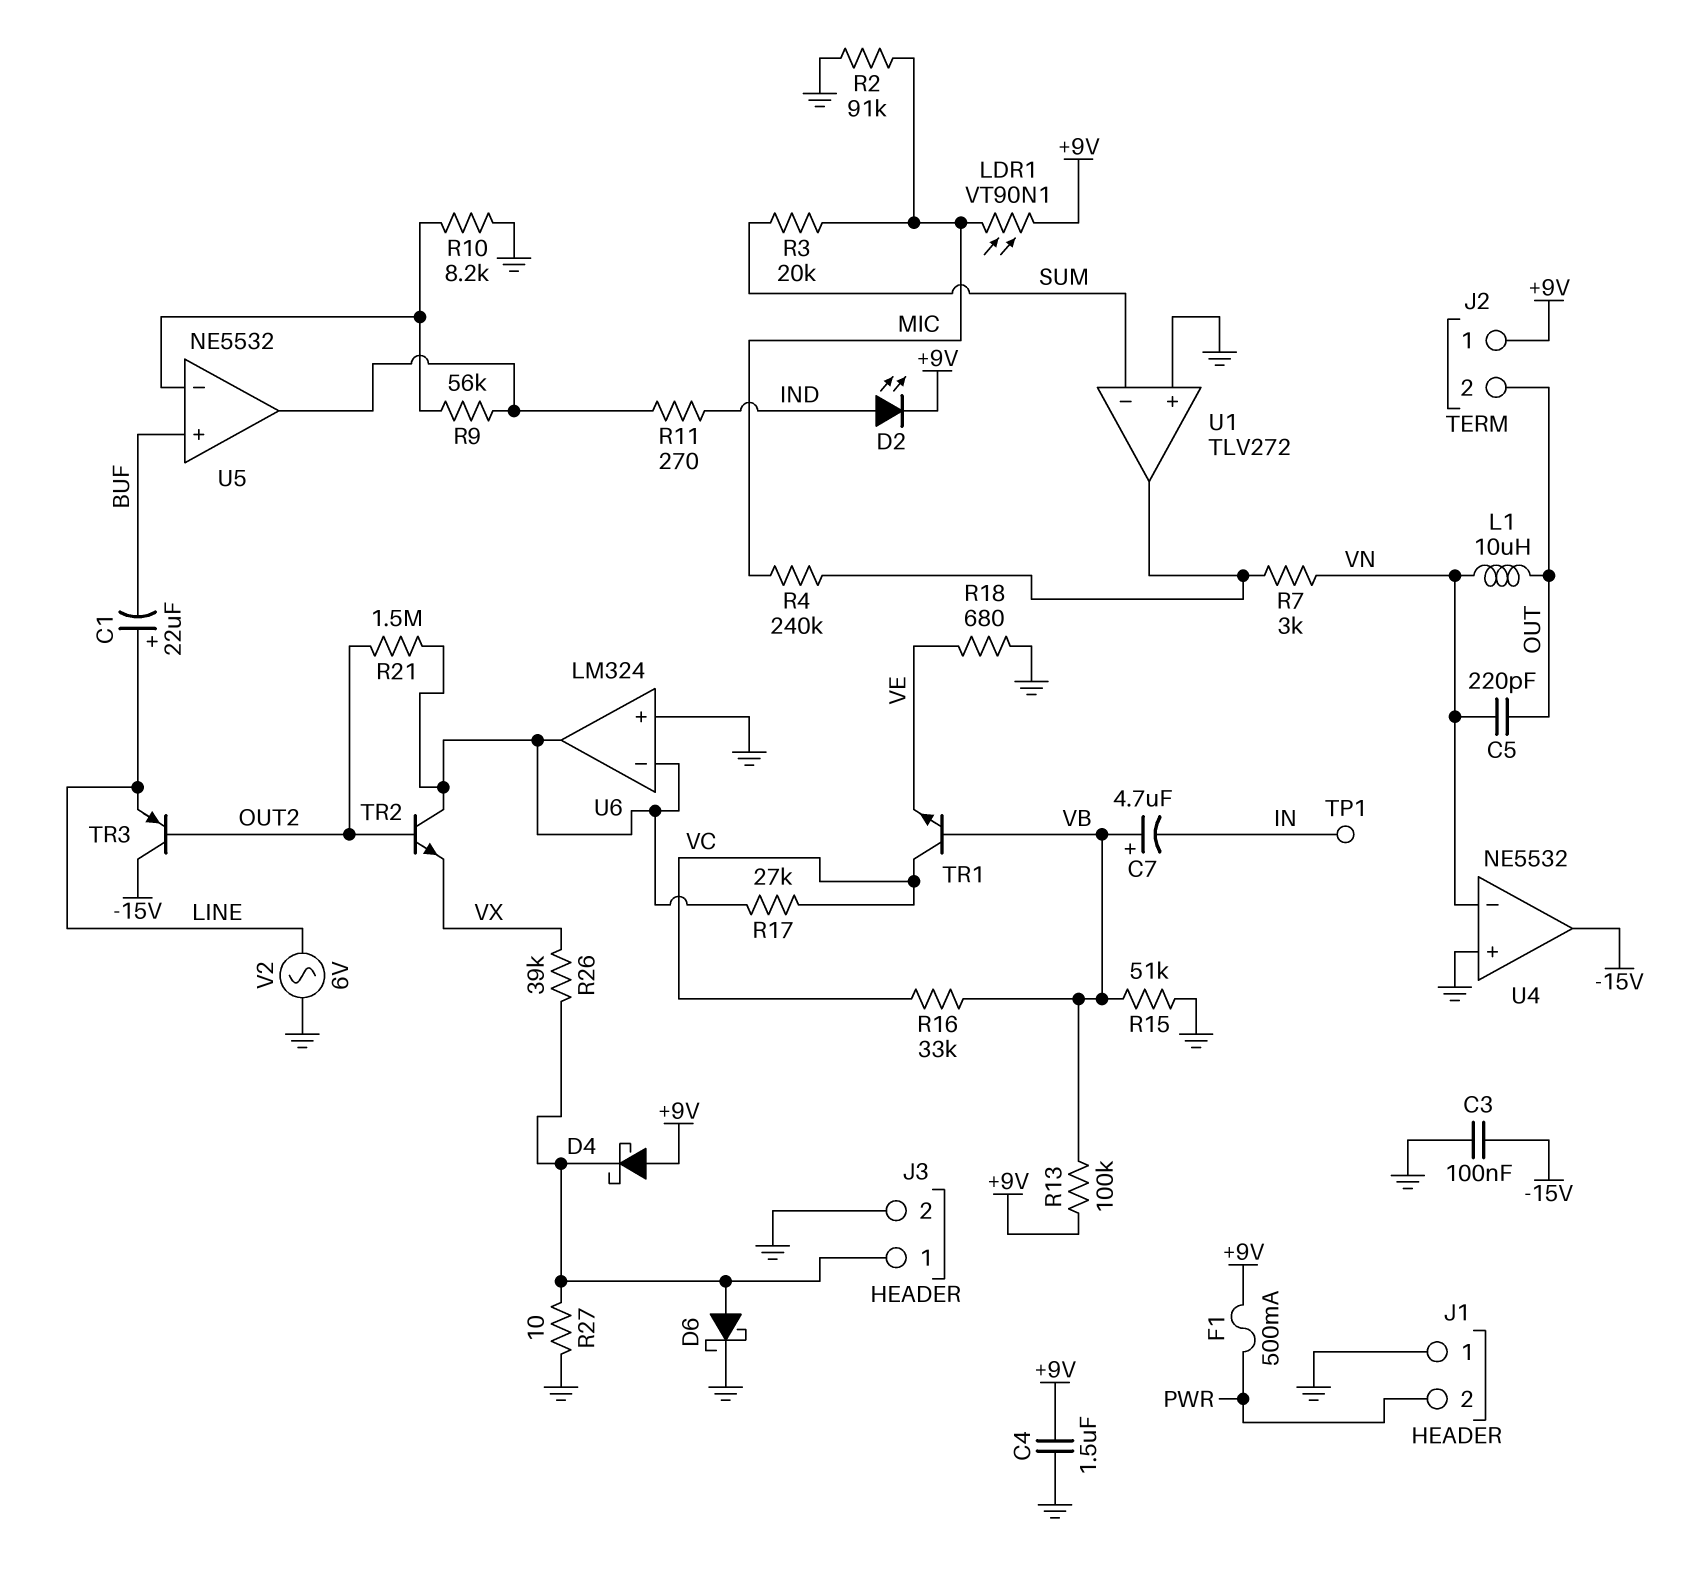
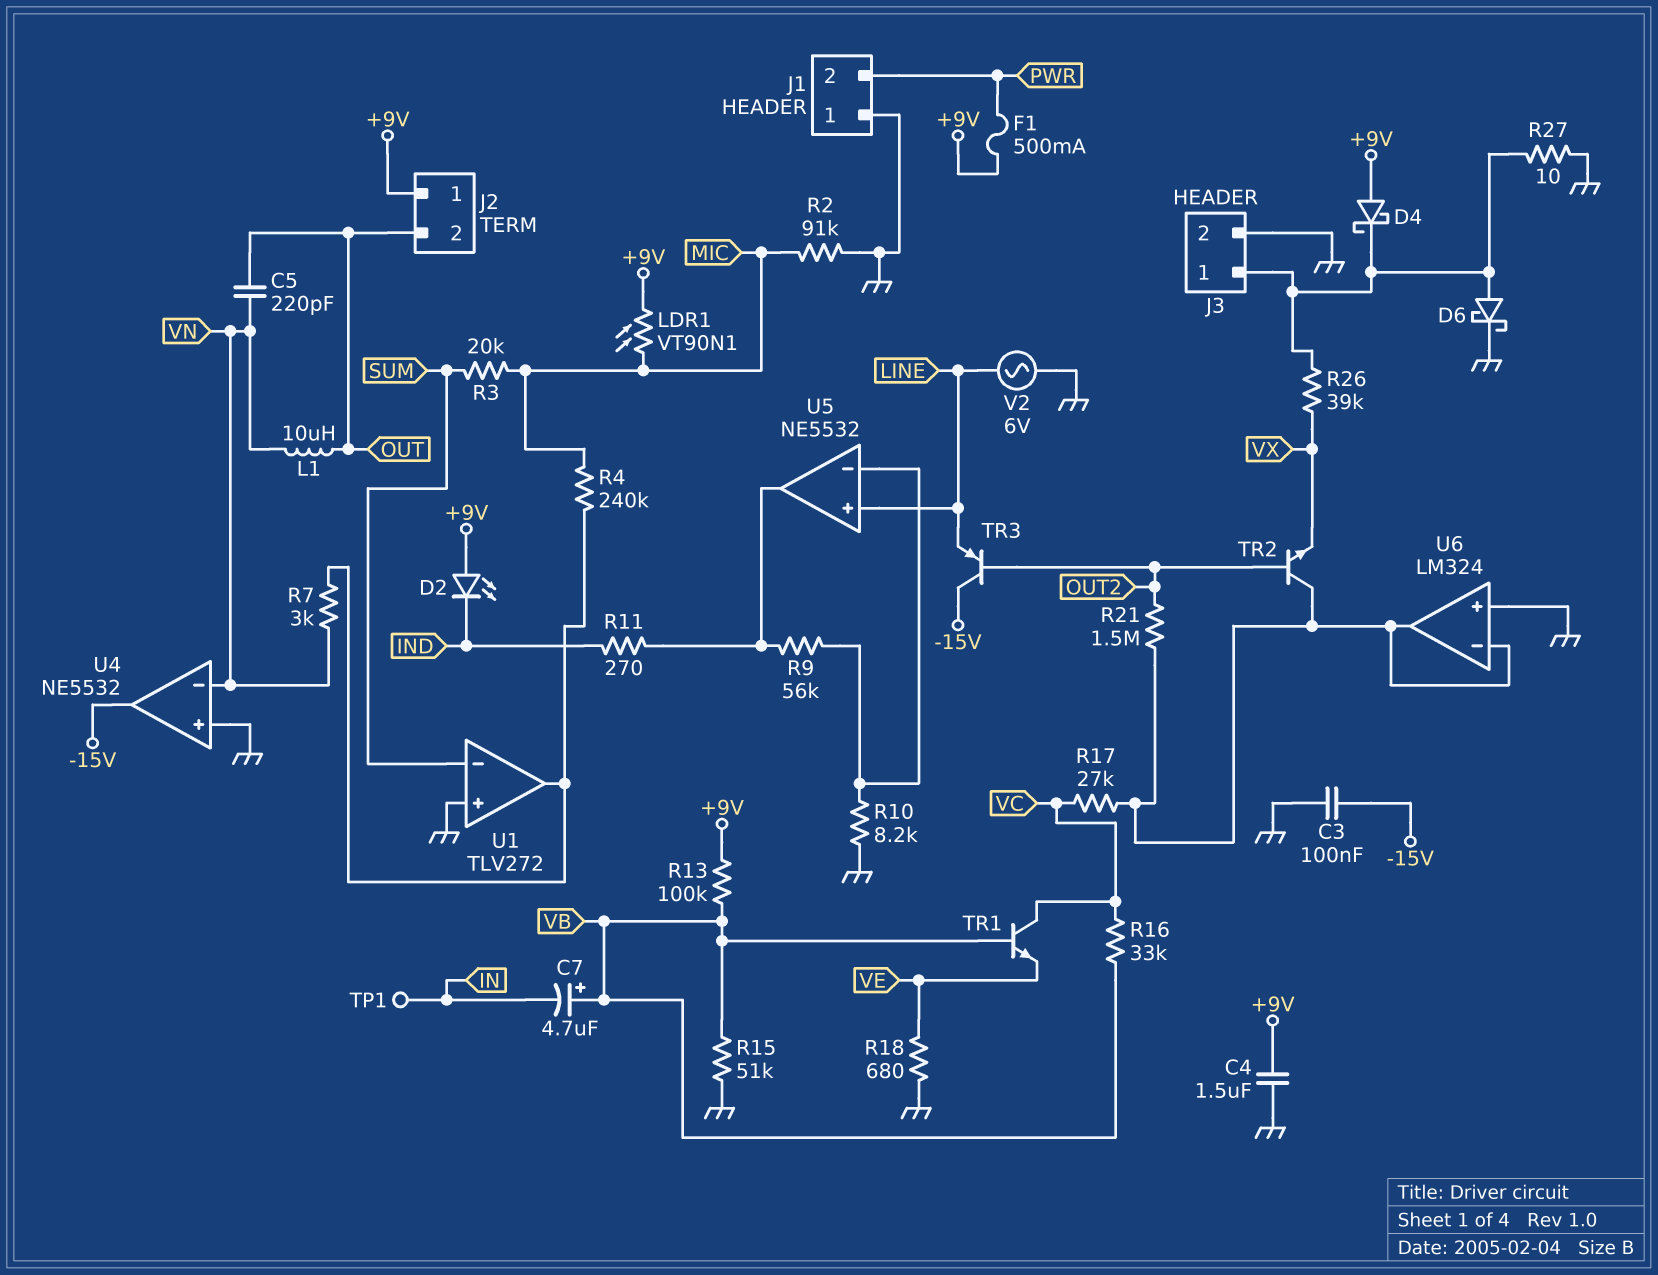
C1: 22uF (plus LINE, minus BUF) -> none
D2: LED (A IND, K +9V) -> LED (A +9V, K IND)
U5 pin in+: BUF -> LINE

